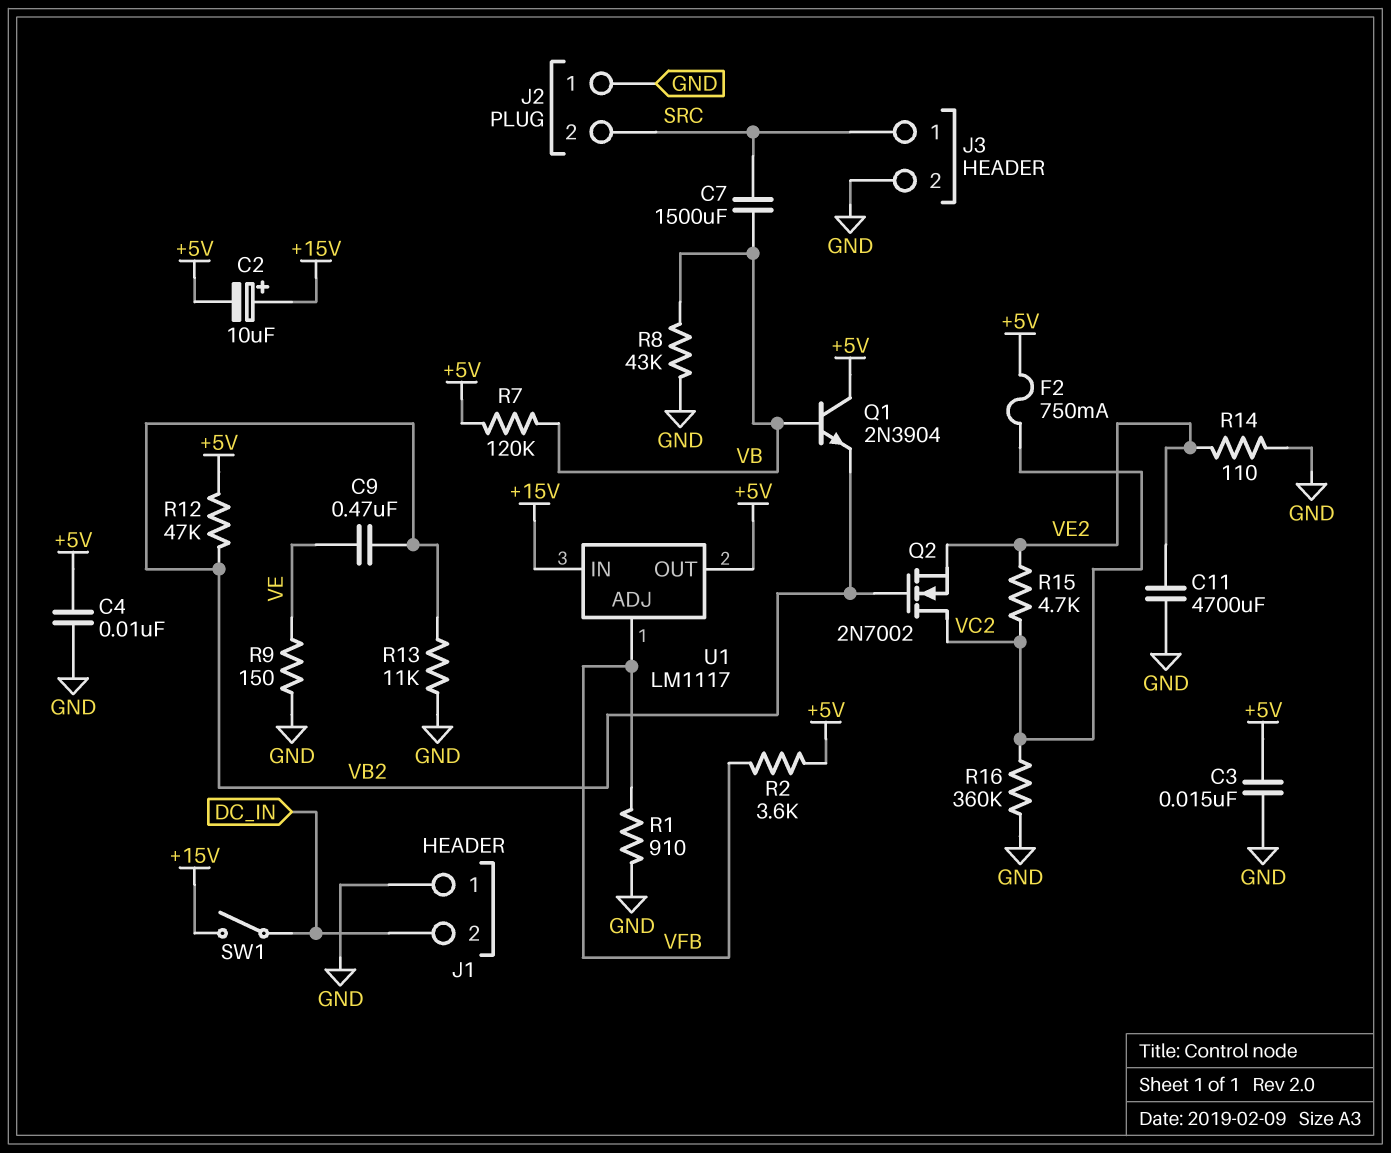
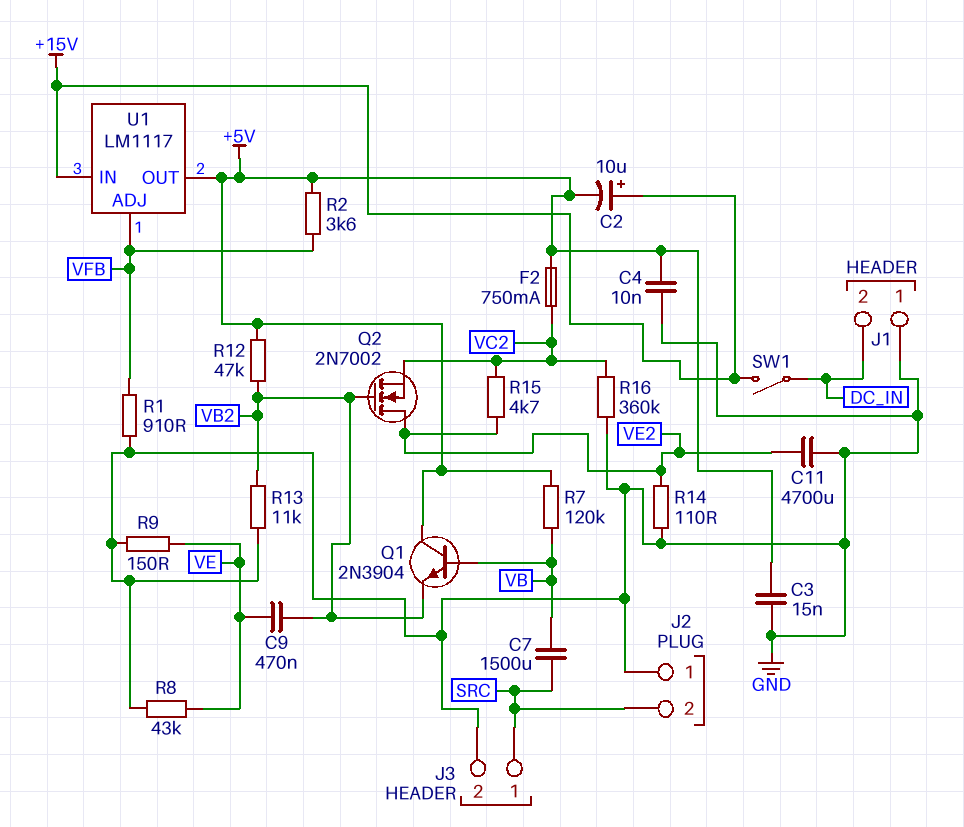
Q2: NMOS 2N7002 (G VB2, D VC2, S VE2) -> NMOS 2N7002 (G VB2, D VE2, S VC2)
R8: 43k (GND, VB) -> 43k (GND, VE)

